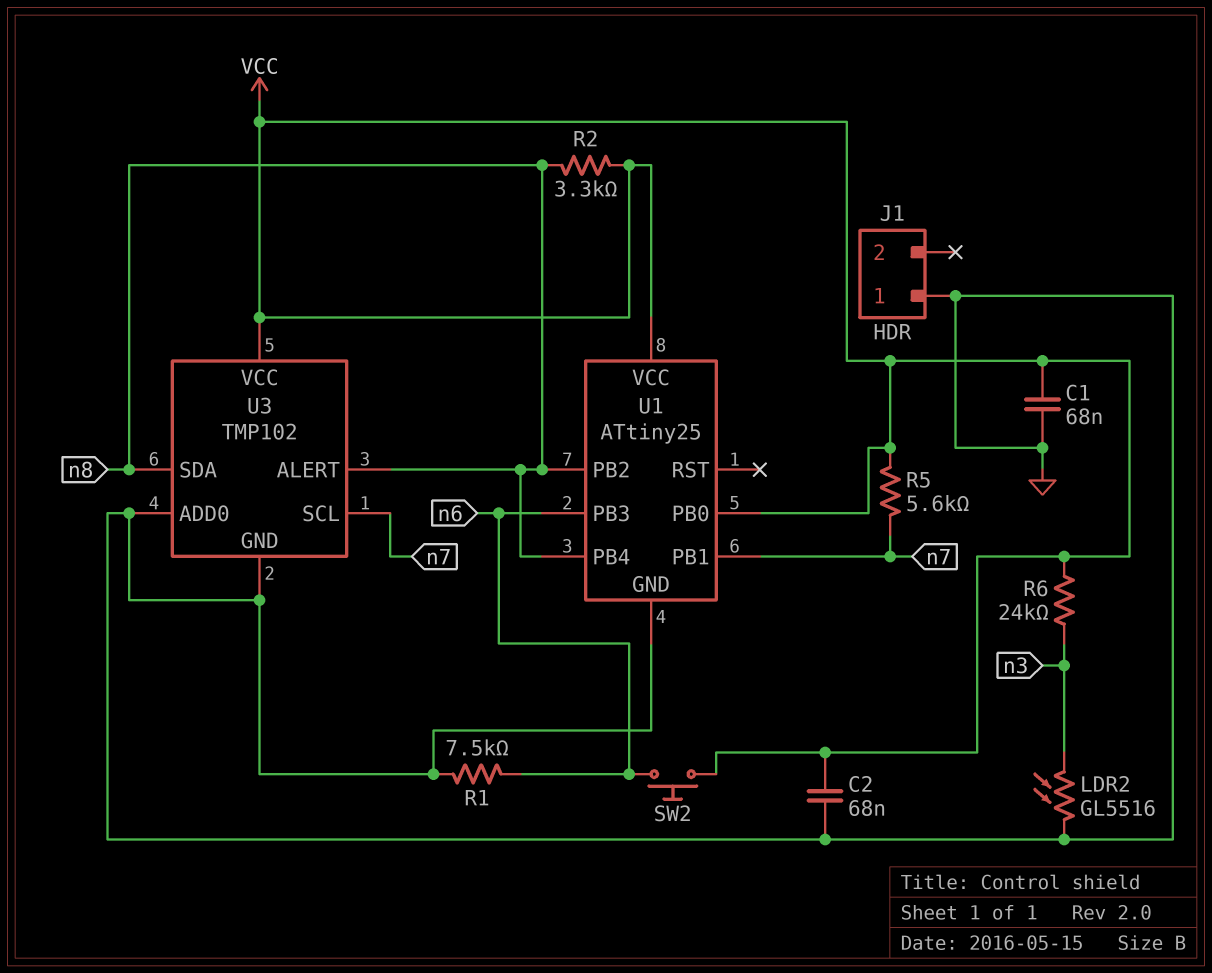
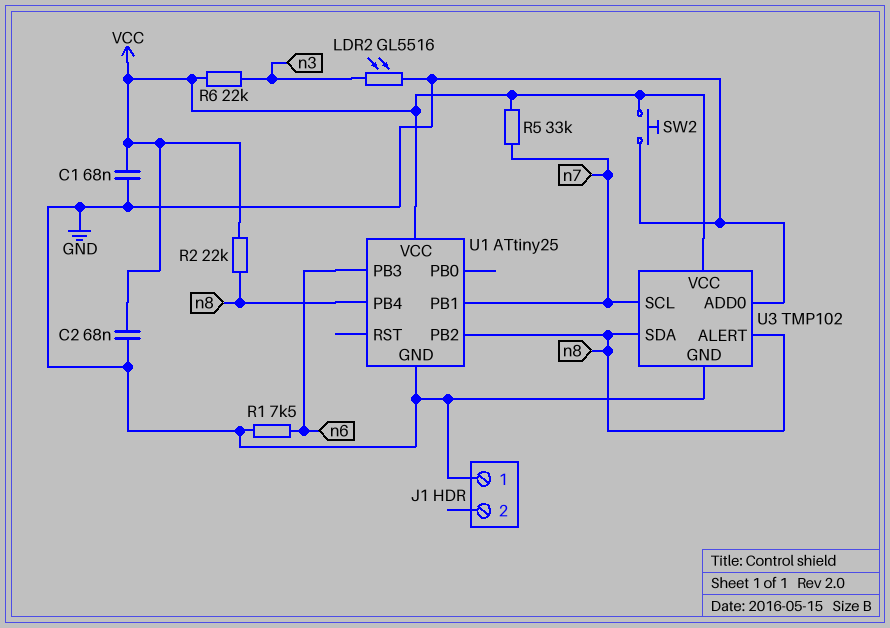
R2: 3.3k (VCC, n8) -> 22k (VCC, n8)
R5: 5.6k (VCC, n7) -> 33k (VCC, n7)
R6: 24k (VCC, n3) -> 22k (VCC, n3)
SW2: button (VCC, n6) -> button (GND, VCC)
U1 pin PB0: VCC -> none

